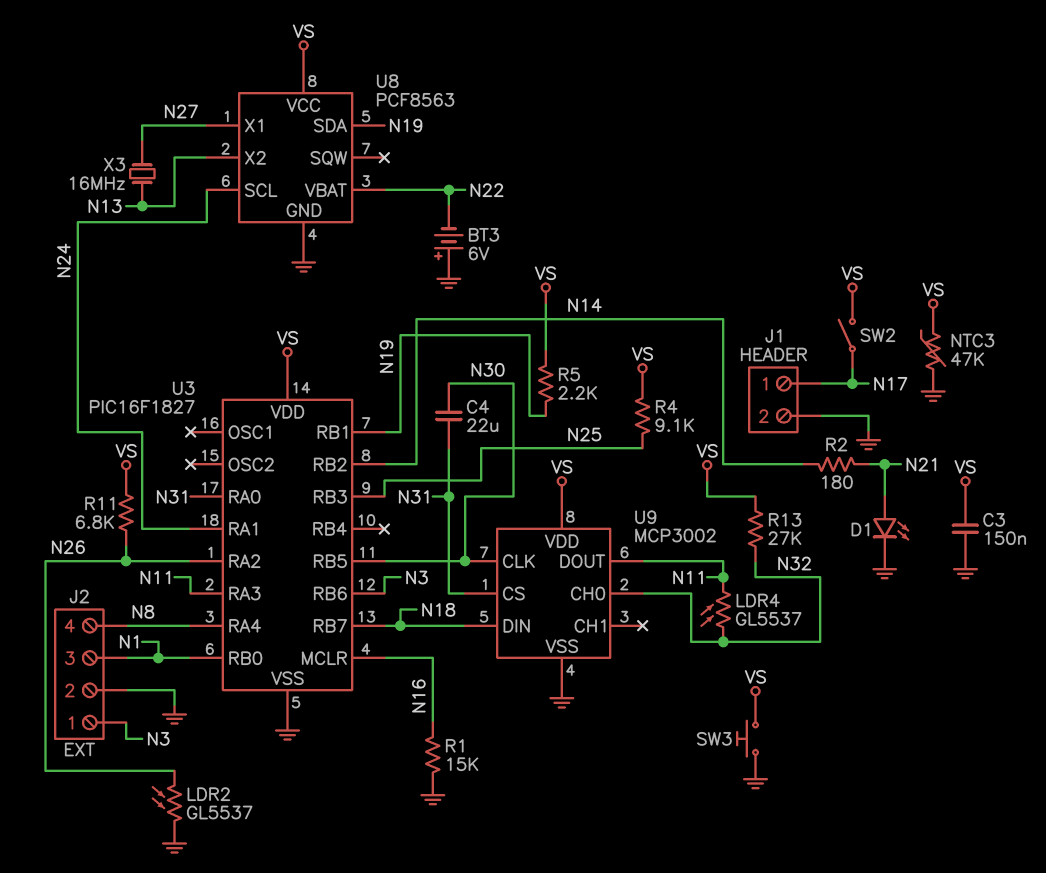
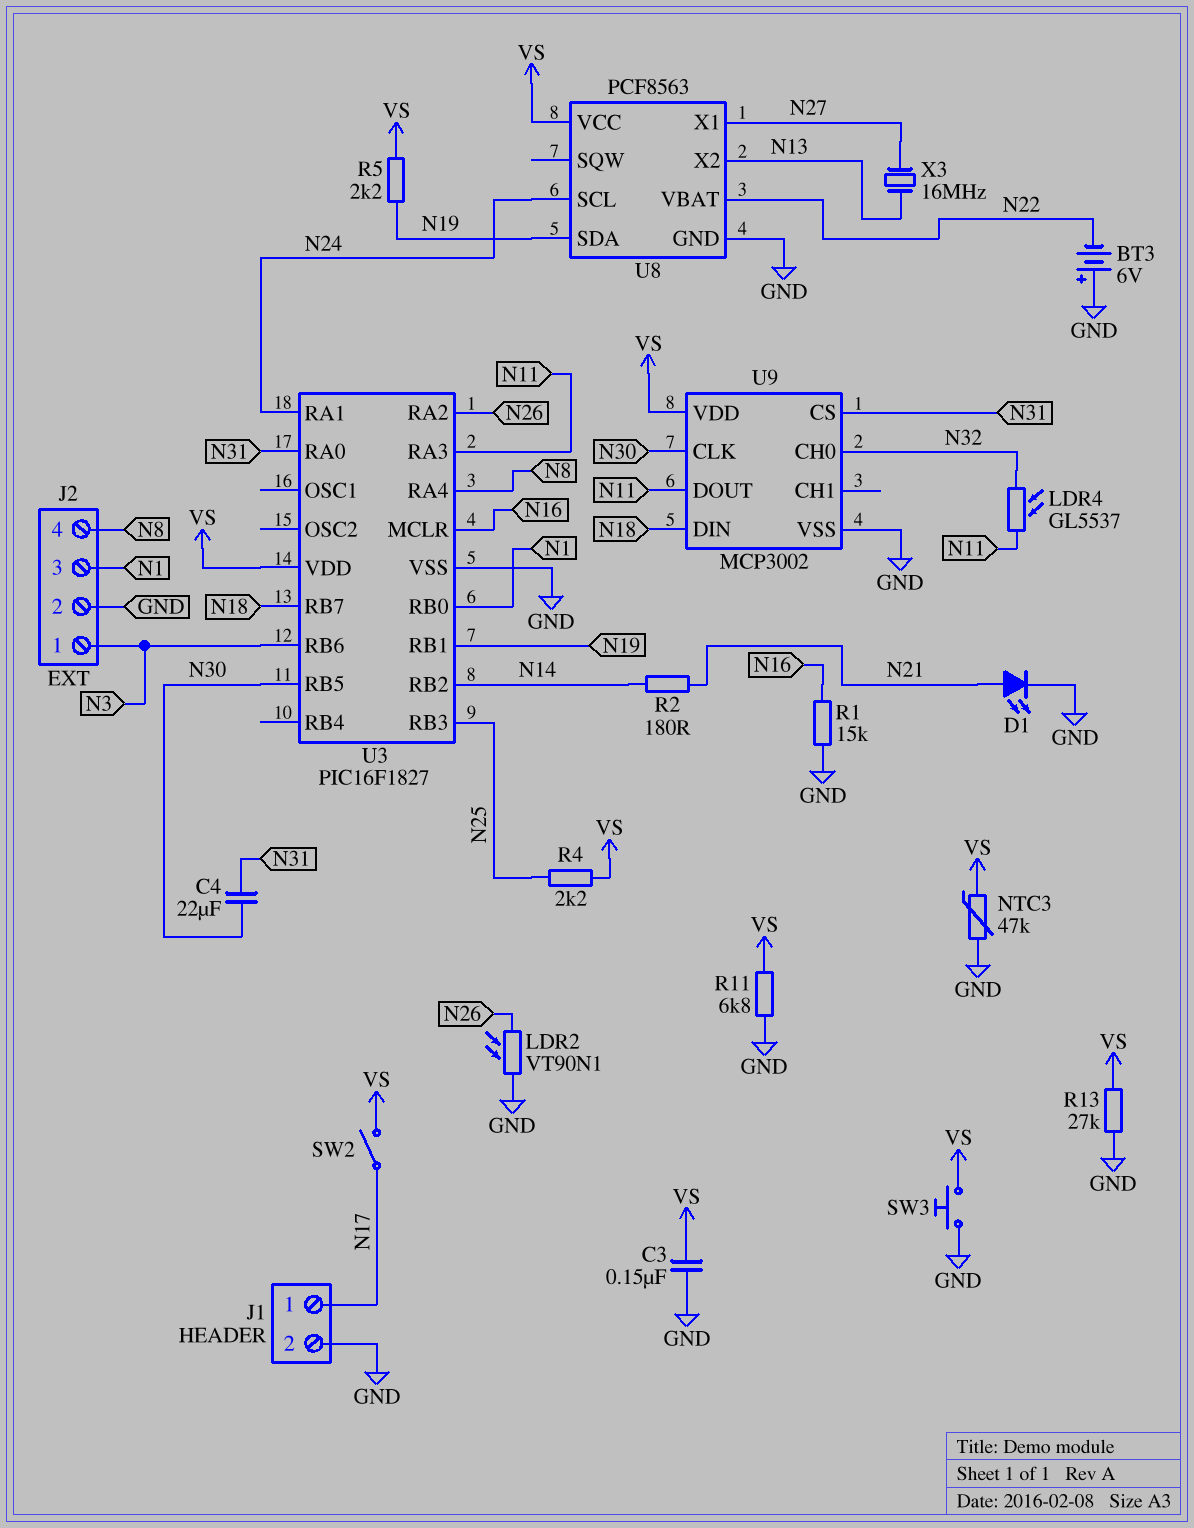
LDR2: GL5537 (GND, N26) -> VT90N1 (GND, N26)
R4: 9.1k (N25, VS) -> 2.2k (N25, VS)
R11: 6.8k (N26, VS) -> 6.8k (GND, VS)
R13: 27k (N32, VS) -> 27k (GND, VS)

